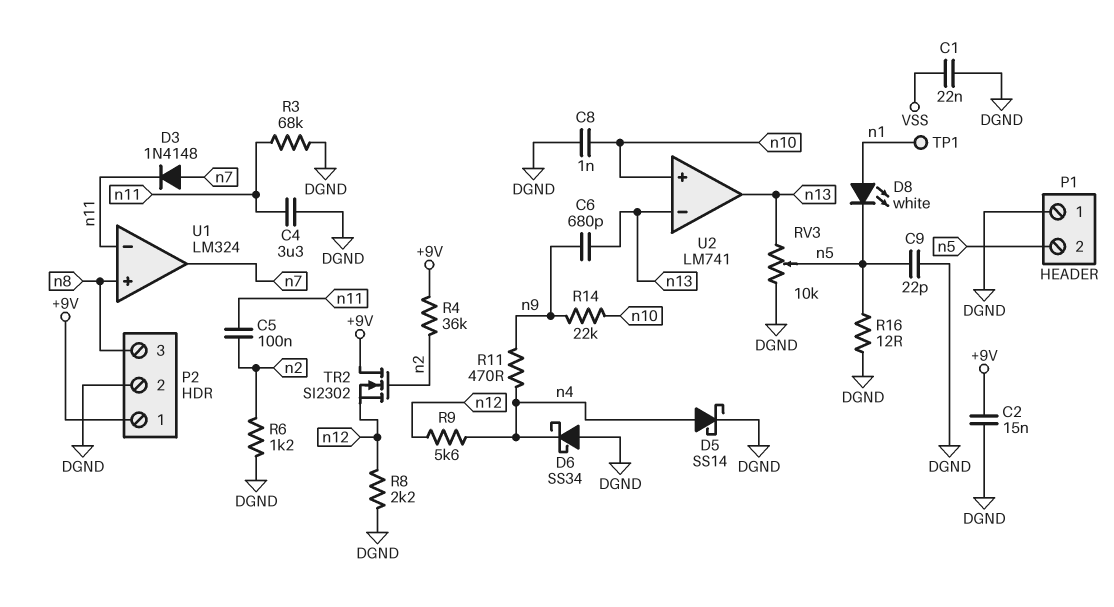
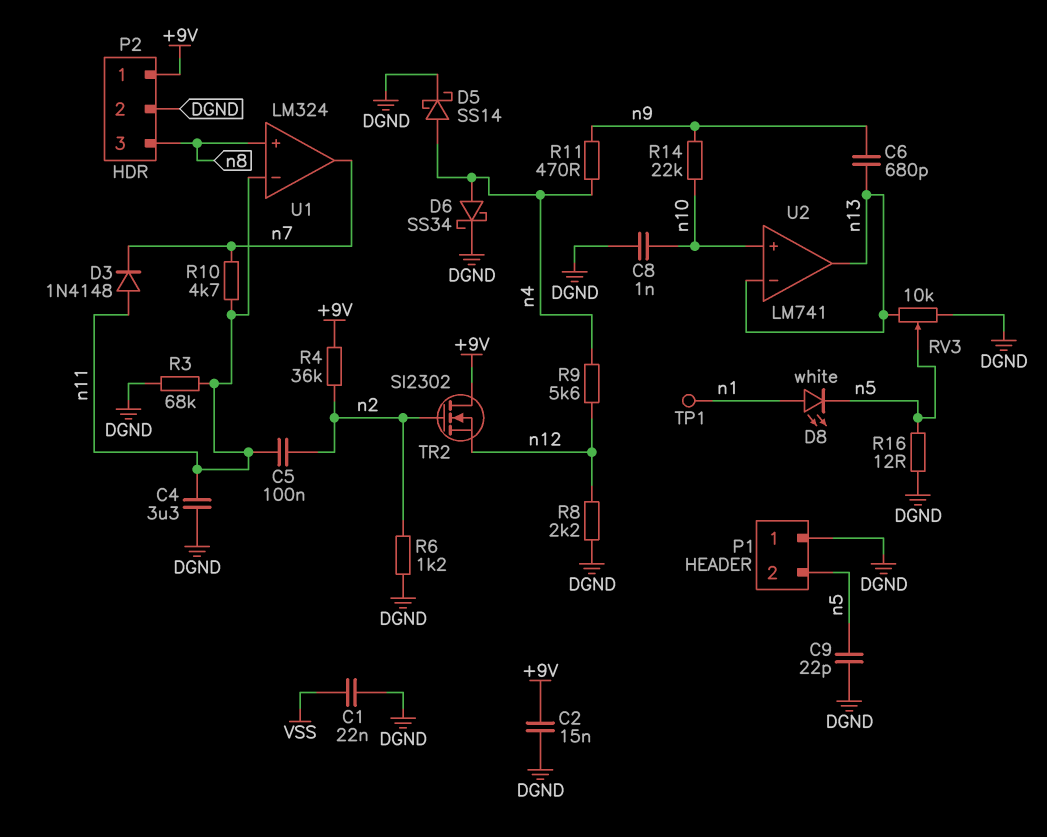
D3: diode 1N4148 (A n7, K n11) -> diode 1N4148 (A n11, K n7)
D6: schottky SS34 (A DGND, K n4) -> schottky SS34 (A n4, K DGND)
R10: none -> 4.7k (n7, n11)

